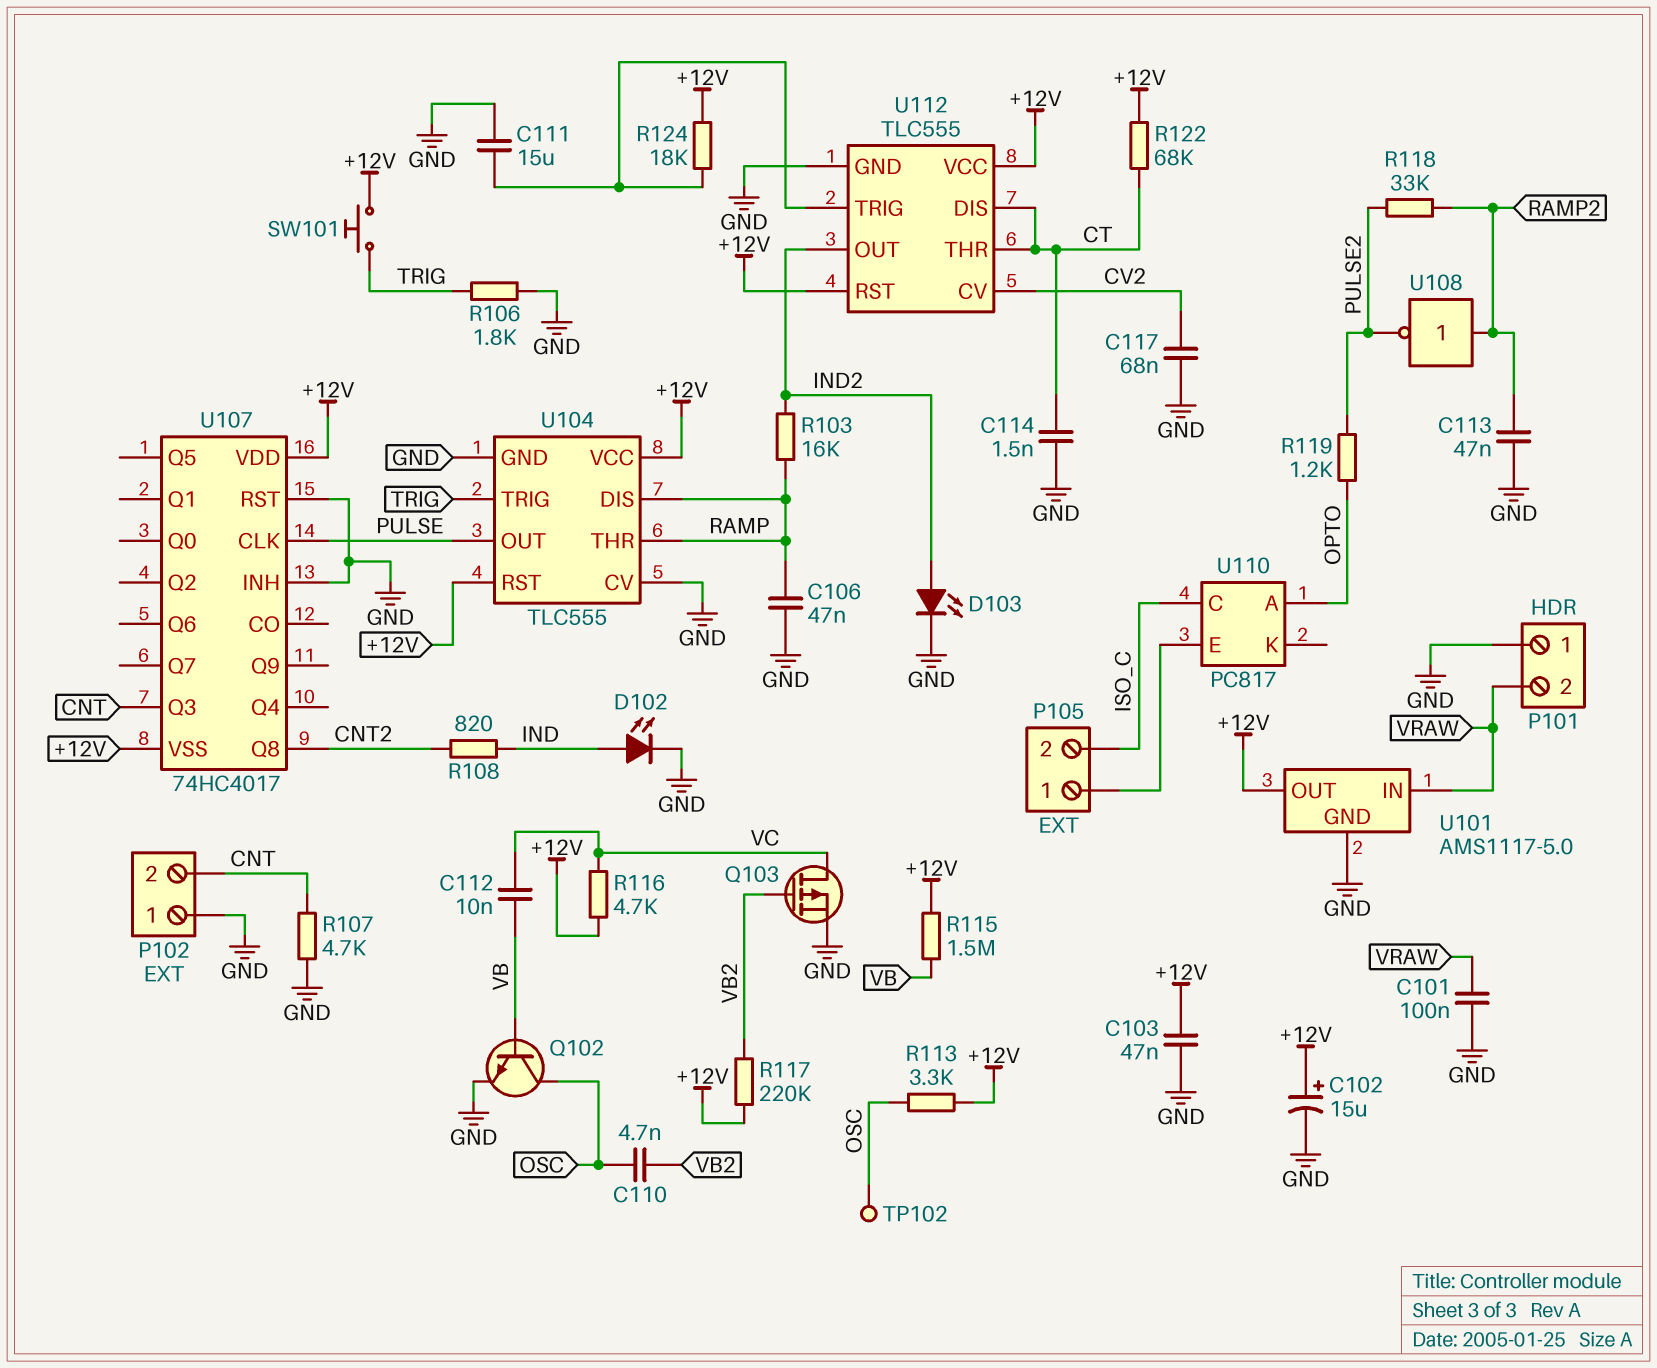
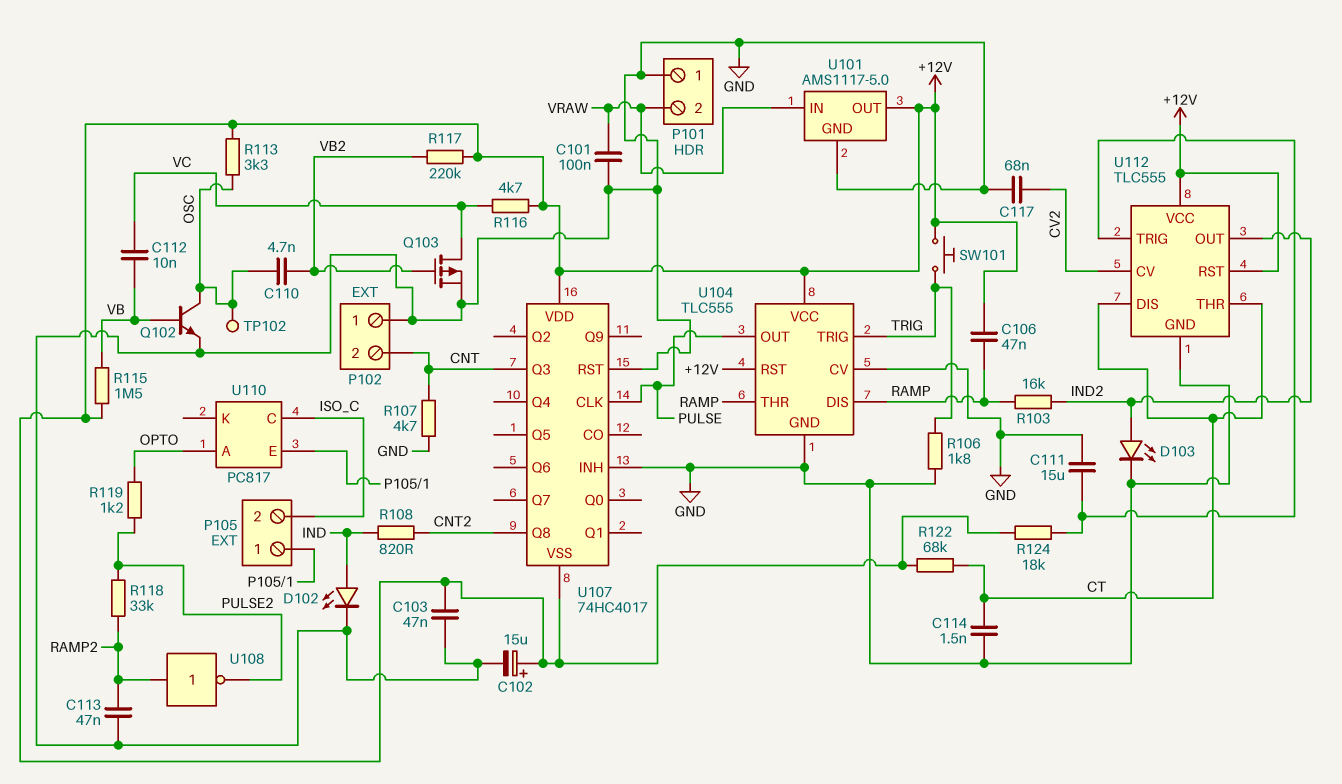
C106: 47nF (GND, RAMP) -> 47nF (+12V, RAMP)

